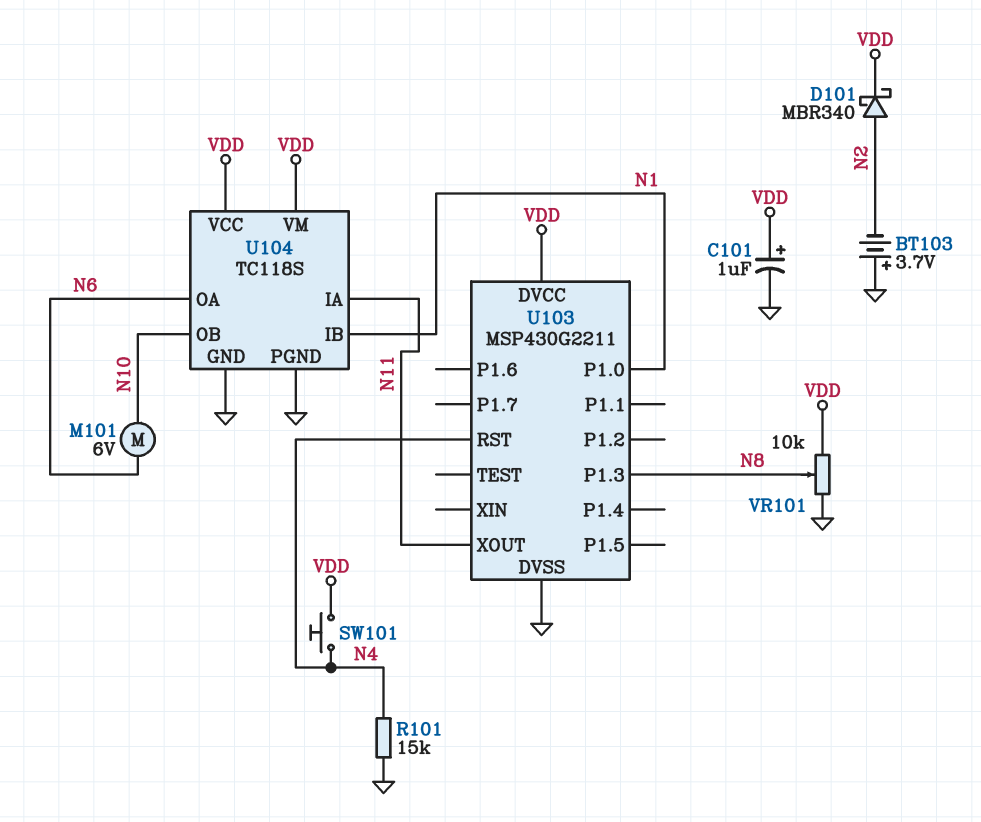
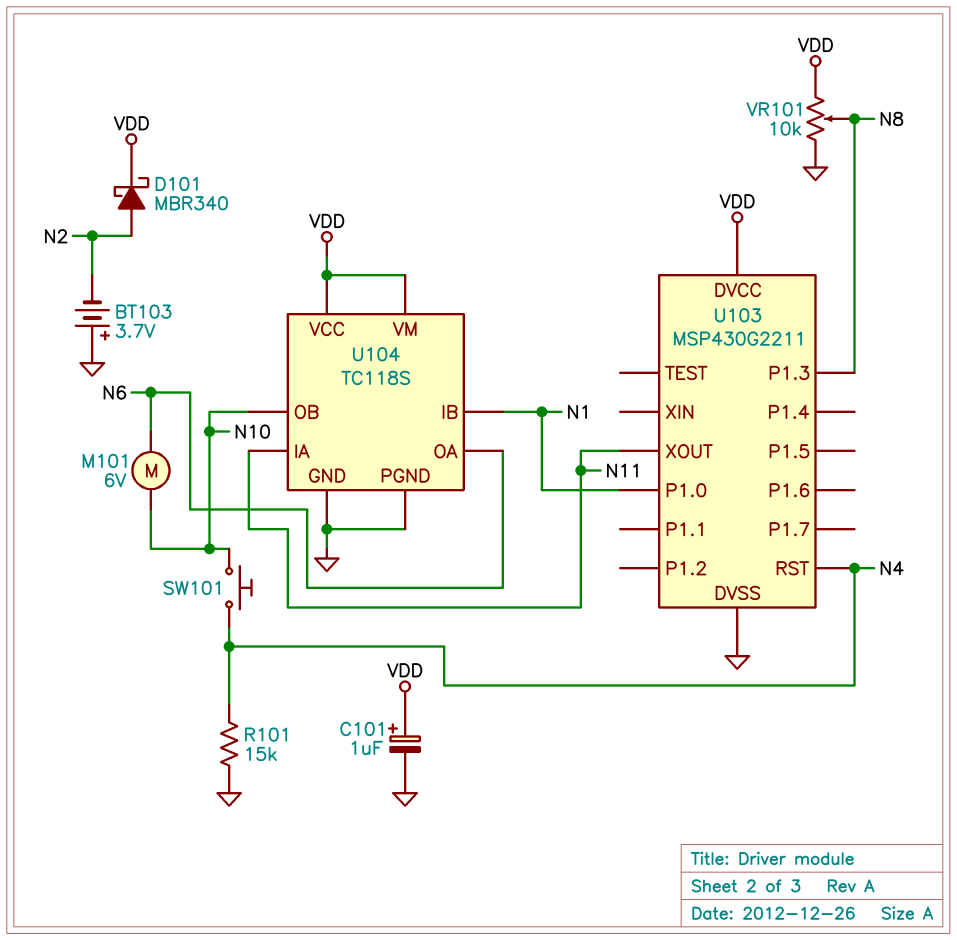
SW101: button (N4, VDD) -> button (N4, N10)

